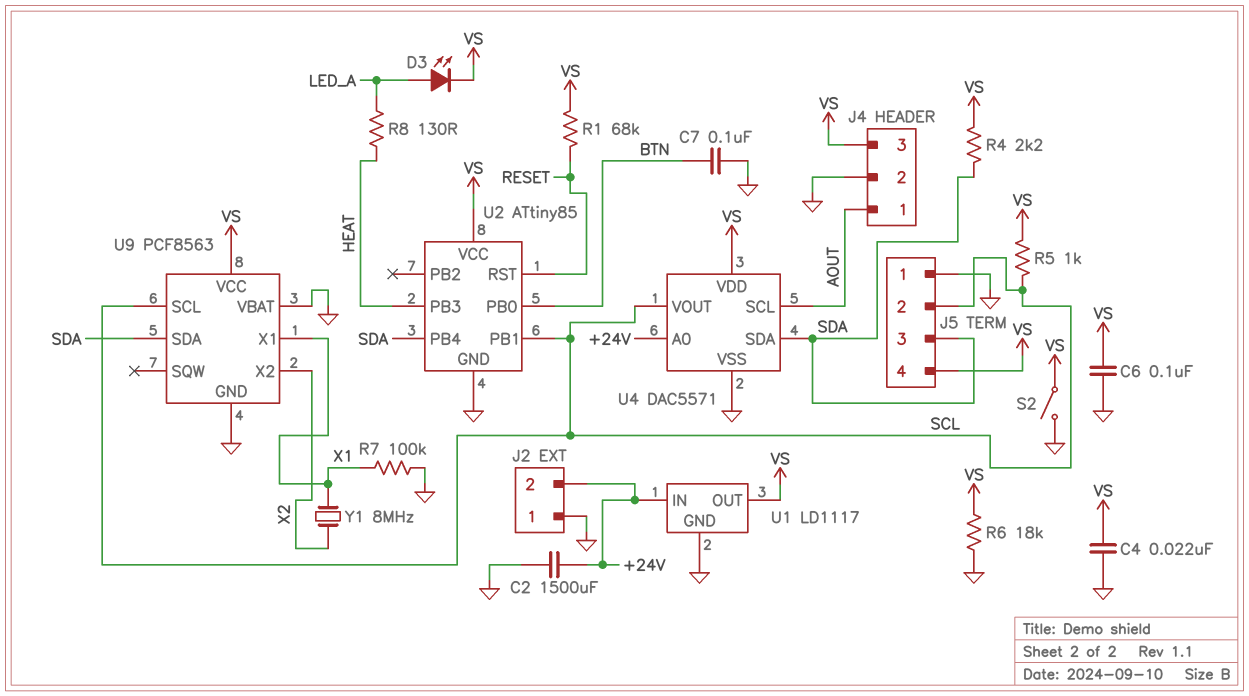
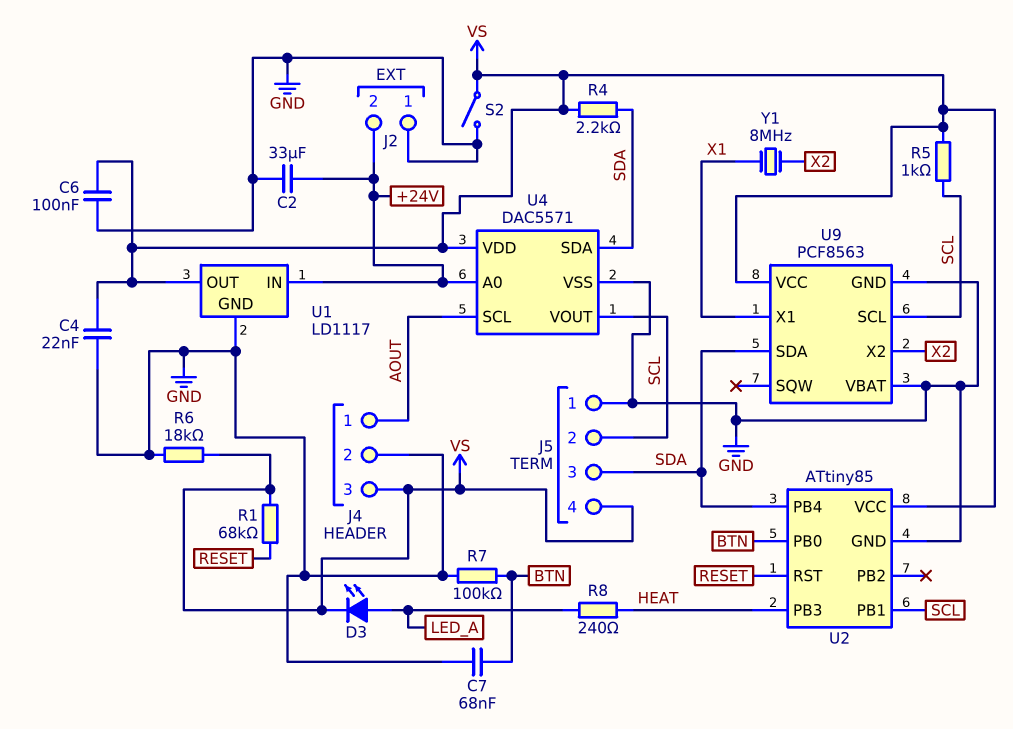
C2: 1500uF (+24V, GND) -> 33uF (+24V, GND)
C7: 100nF (BTN, GND) -> 68nF (BTN, GND)
R7: 100k (GND, X1) -> 100k (BTN, GND)
R8: 130 (HEAT, LED_A) -> 240 (HEAT, LED_A)

